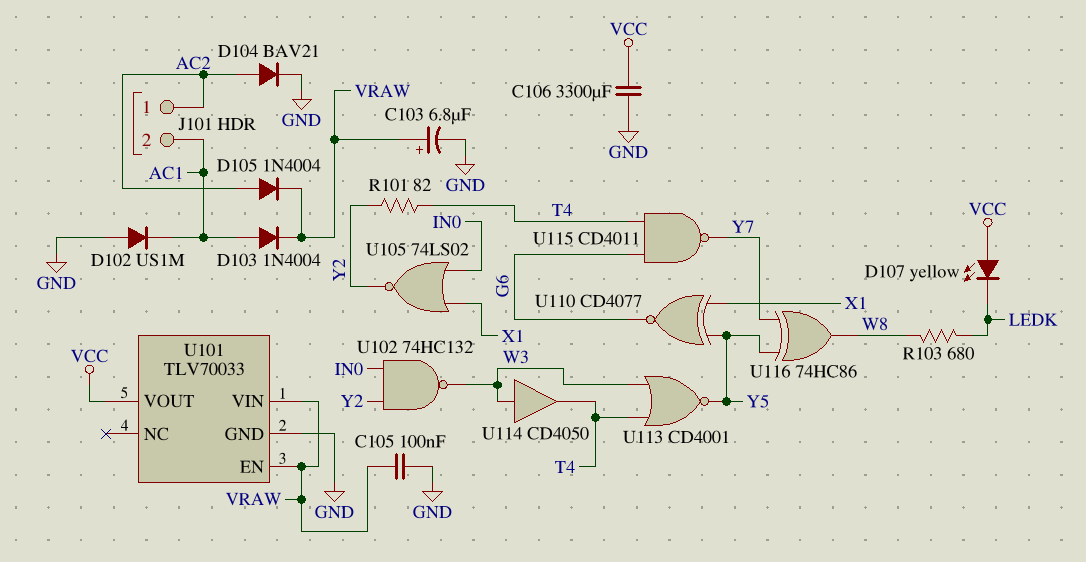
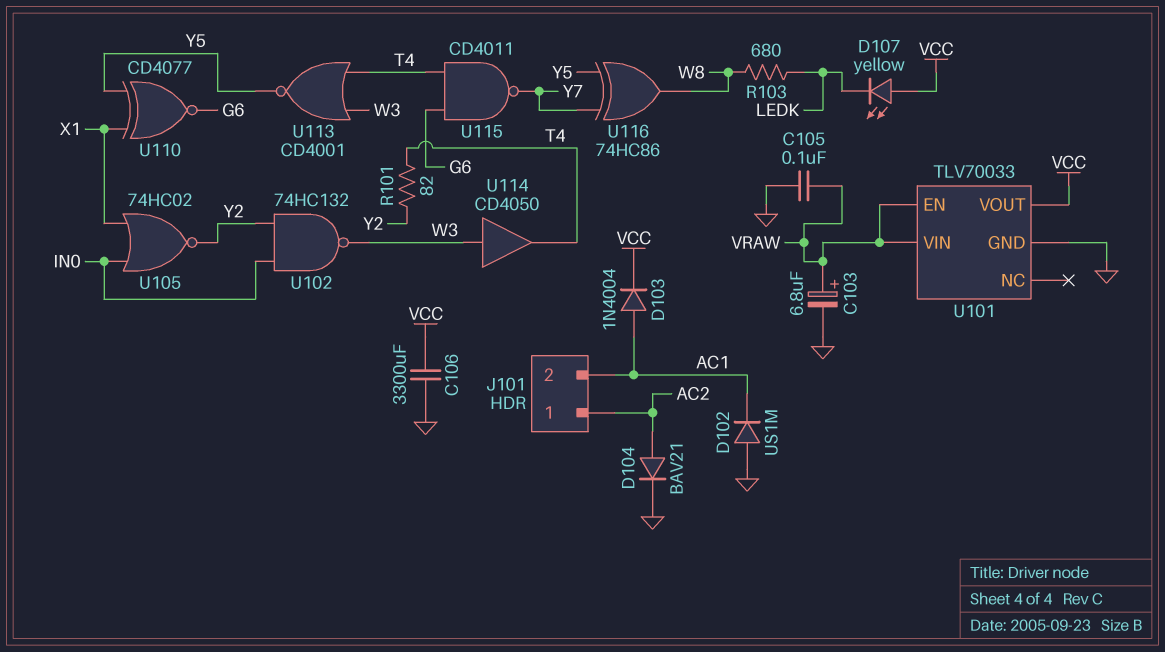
D103: diode 1N4004 (A AC1, K VRAW) -> diode 1N4004 (A AC1, K VCC)
D105: diode 1N4004 (A AC2, K VRAW) -> none
U105: NOR 74LS02 (in IN0, in X1, out Y2) -> NOR 74HC02 (in IN0, in X1, out Y2)

